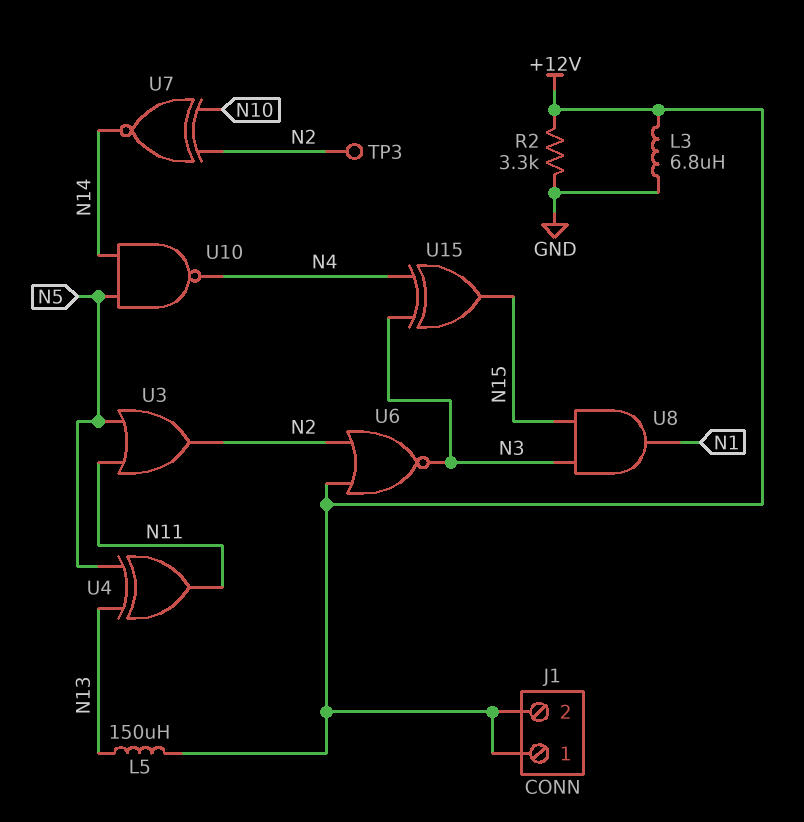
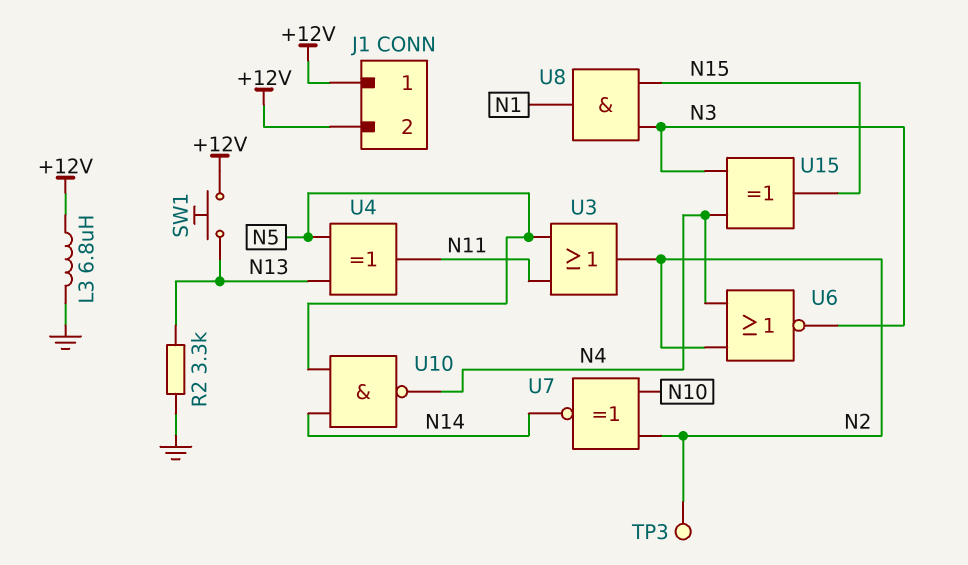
L5: 150uH (+12V, N13) -> none
R2: 3.3k (+12V, GND) -> 3.3k (GND, N13)
SW1: none -> button (+12V, N13)
U6: NOR (in +12V, in N2, out N3) -> NOR (in N2, in N4, out N3)

